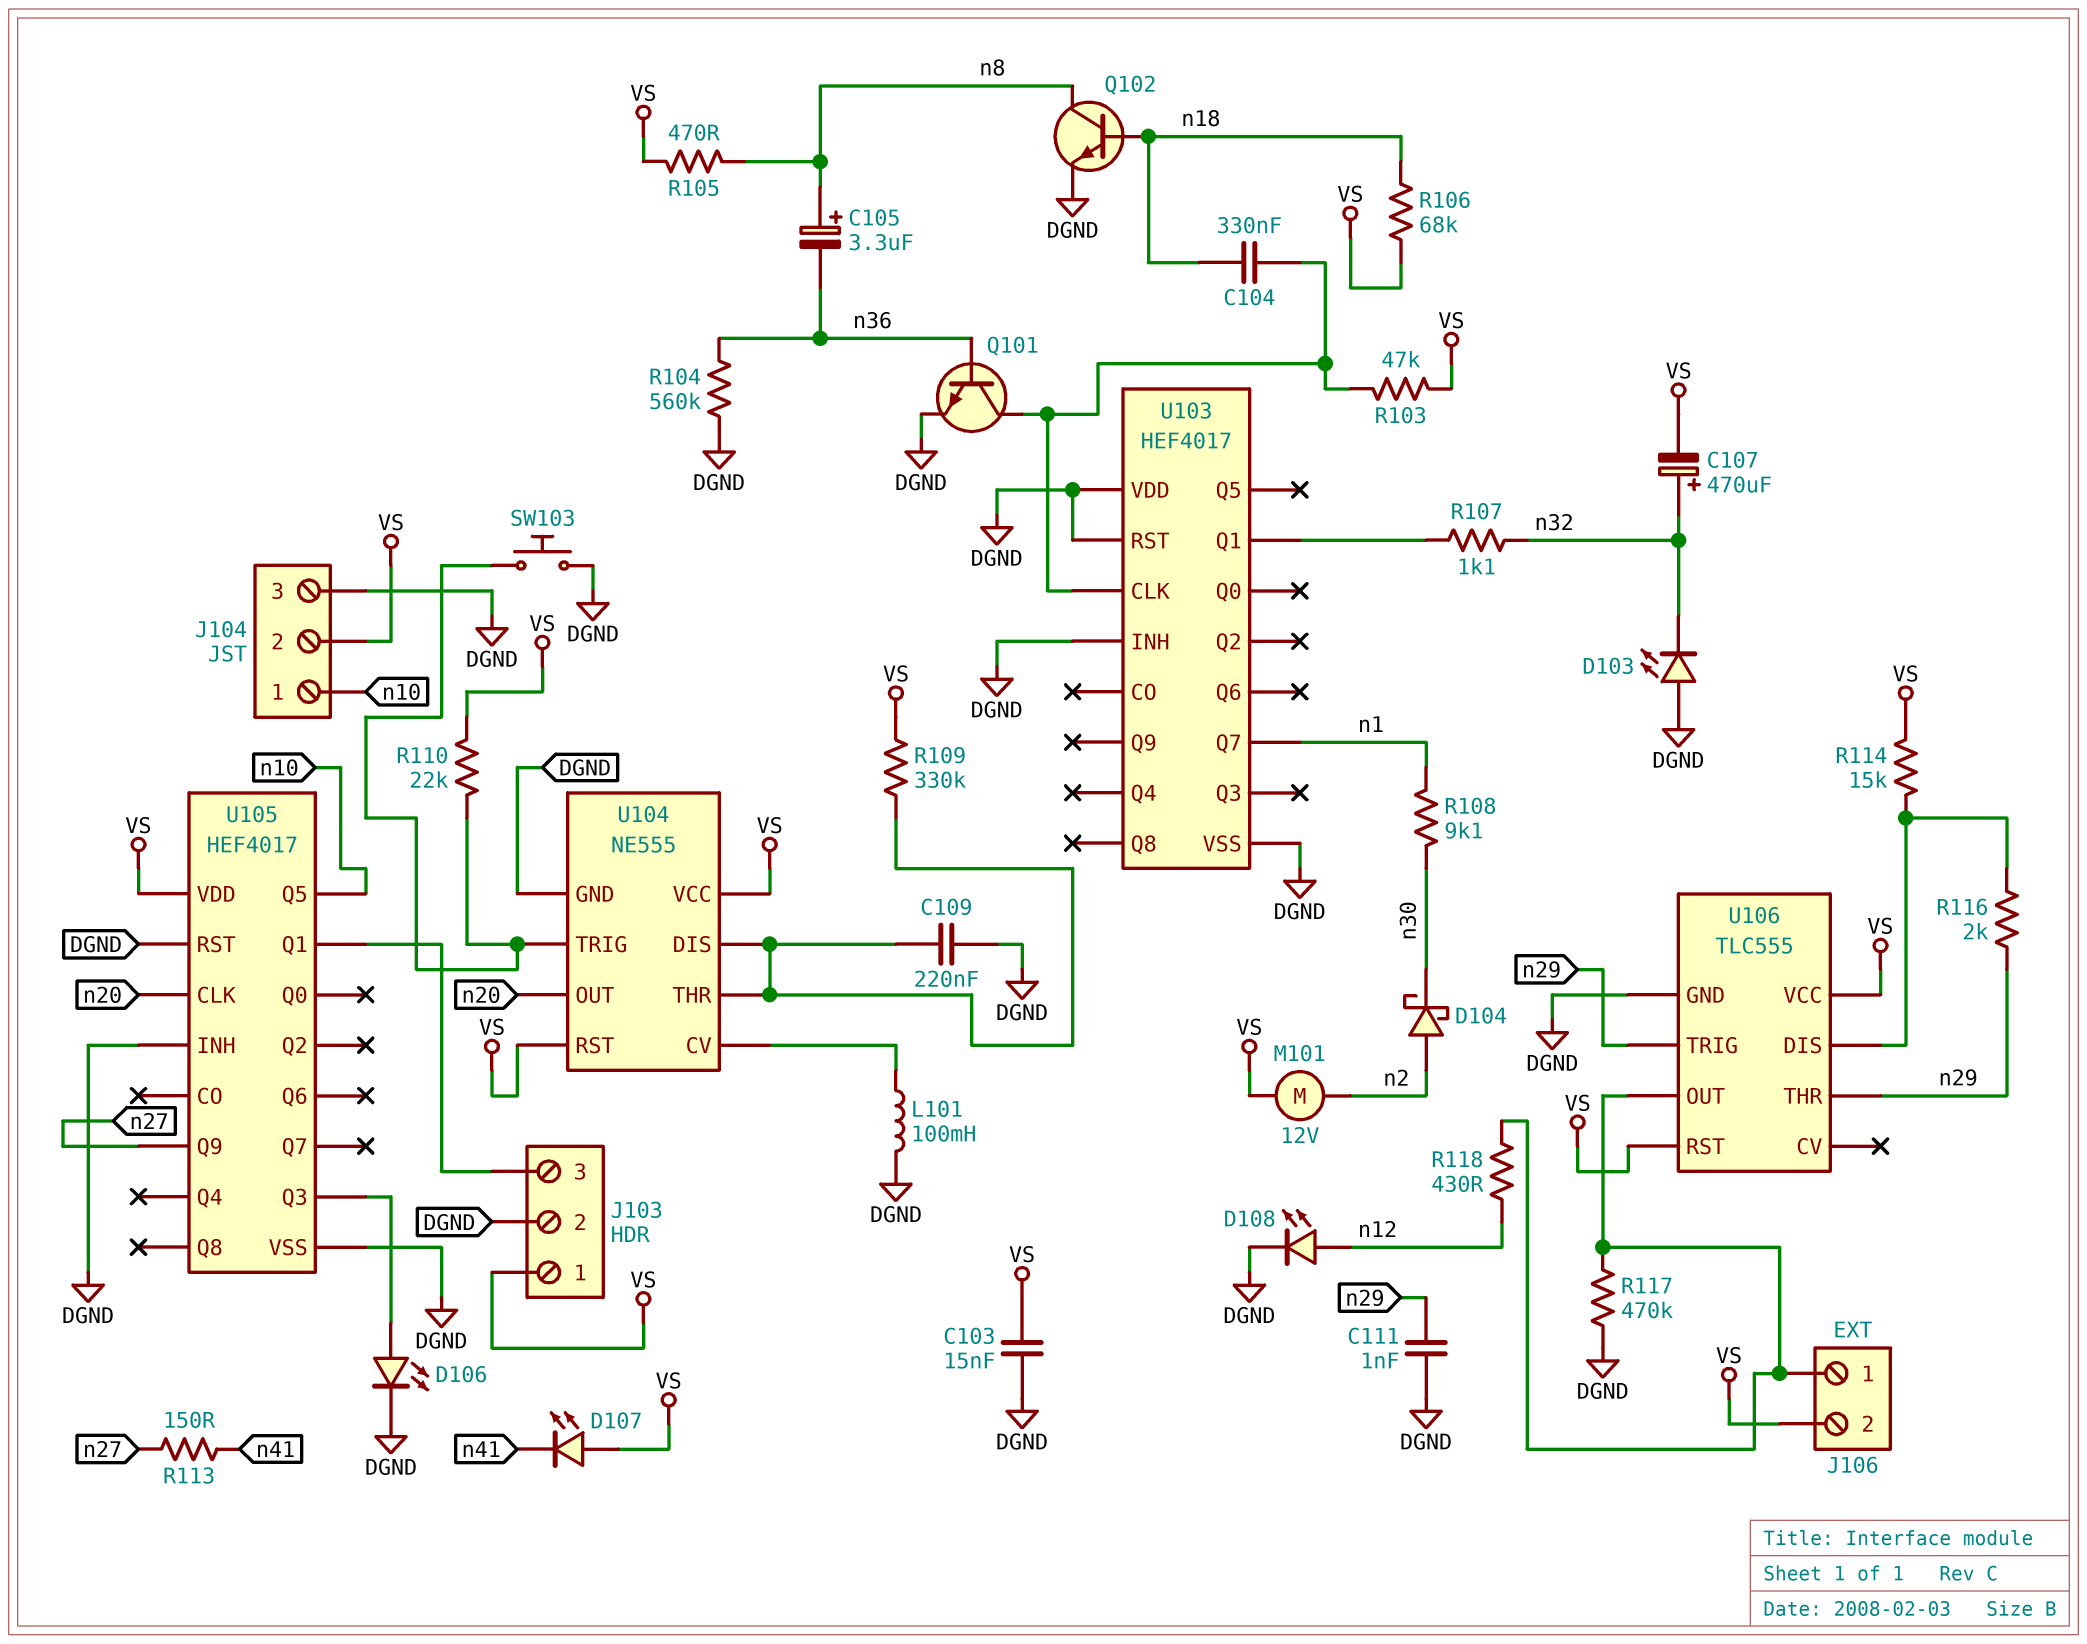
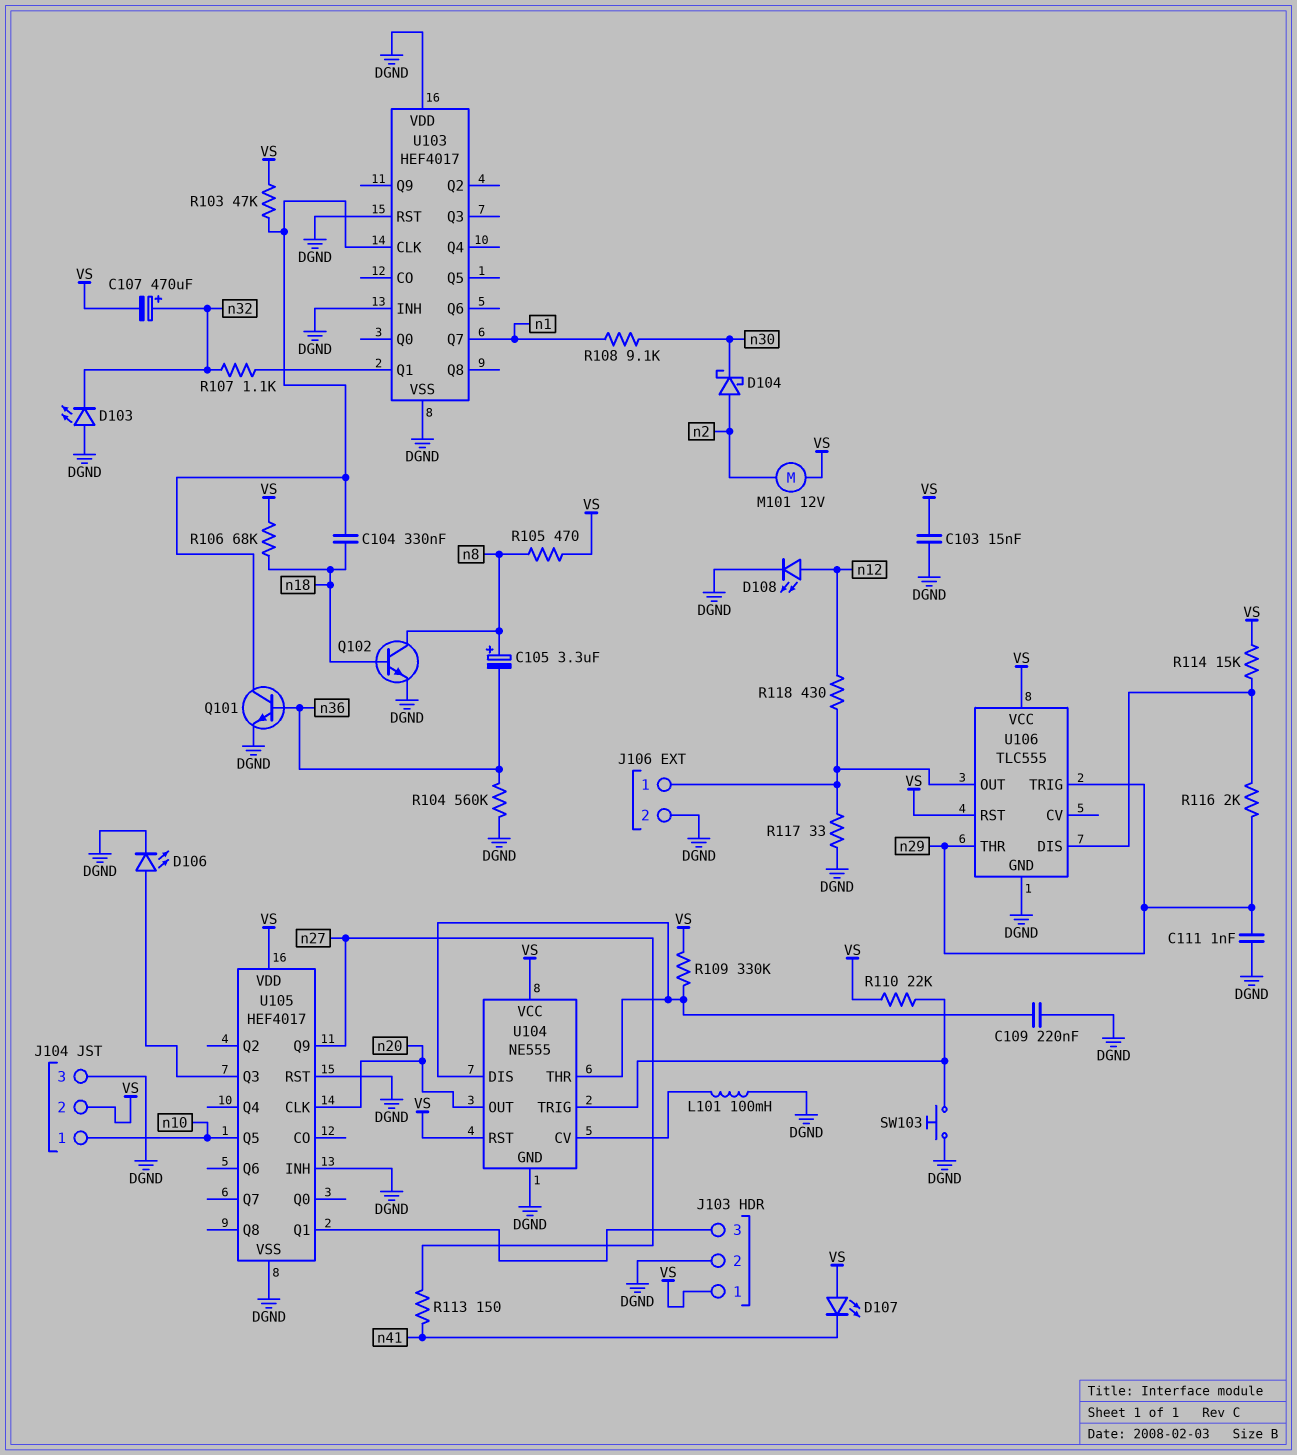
J106 pin 2: VS -> DGND
R117: 470k (DGND, J106/1) -> 33 (DGND, J106/1)

